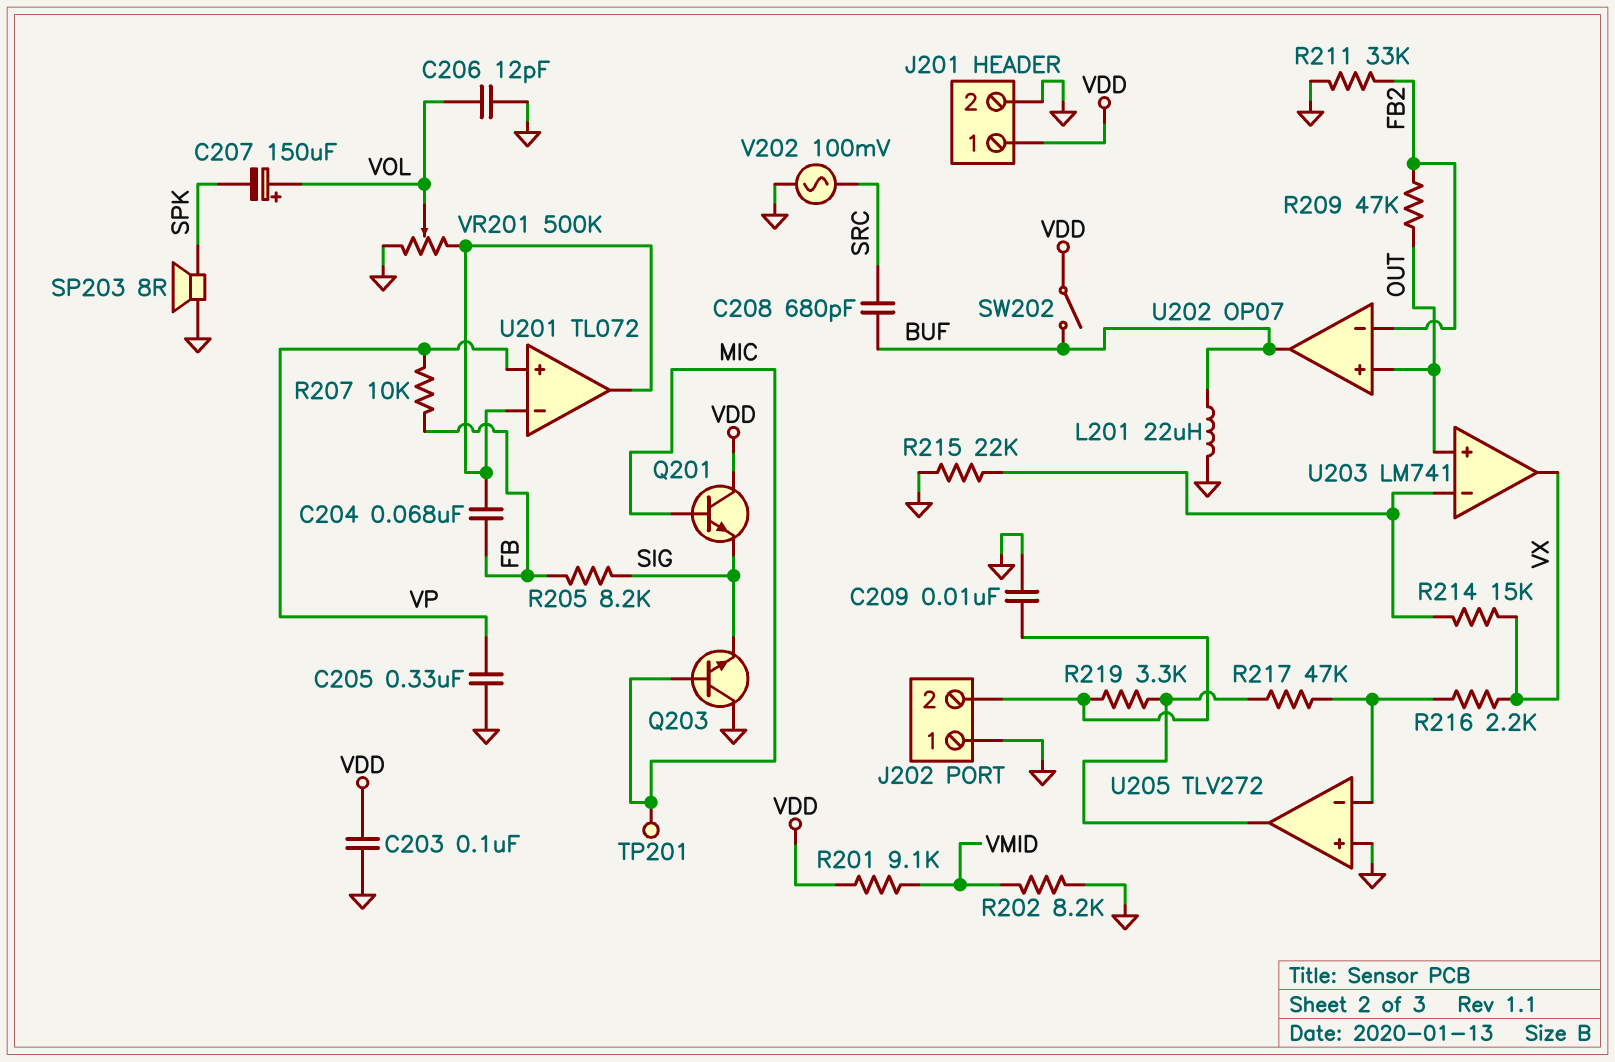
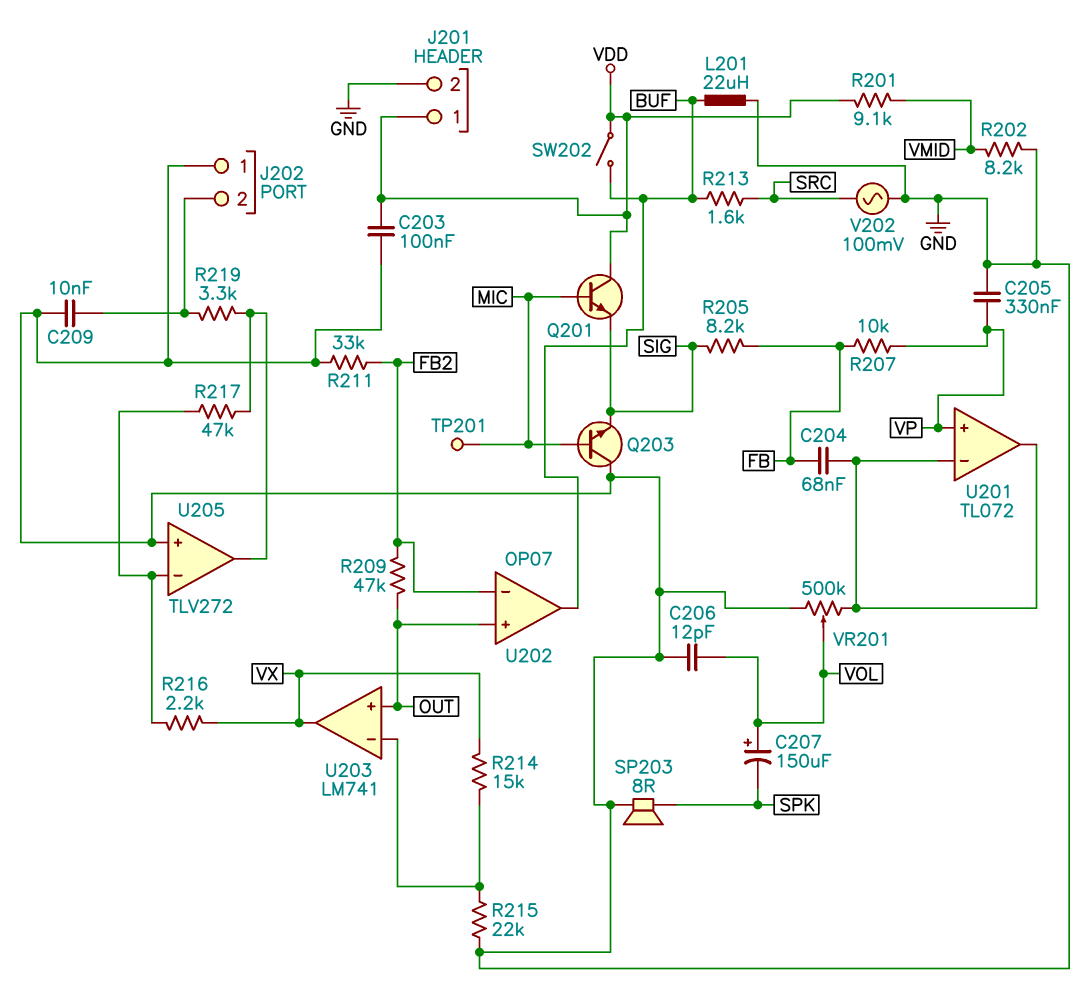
C208: 680pF (BUF, SRC) -> none
R213: none -> 1.6k (BUF, SRC)

